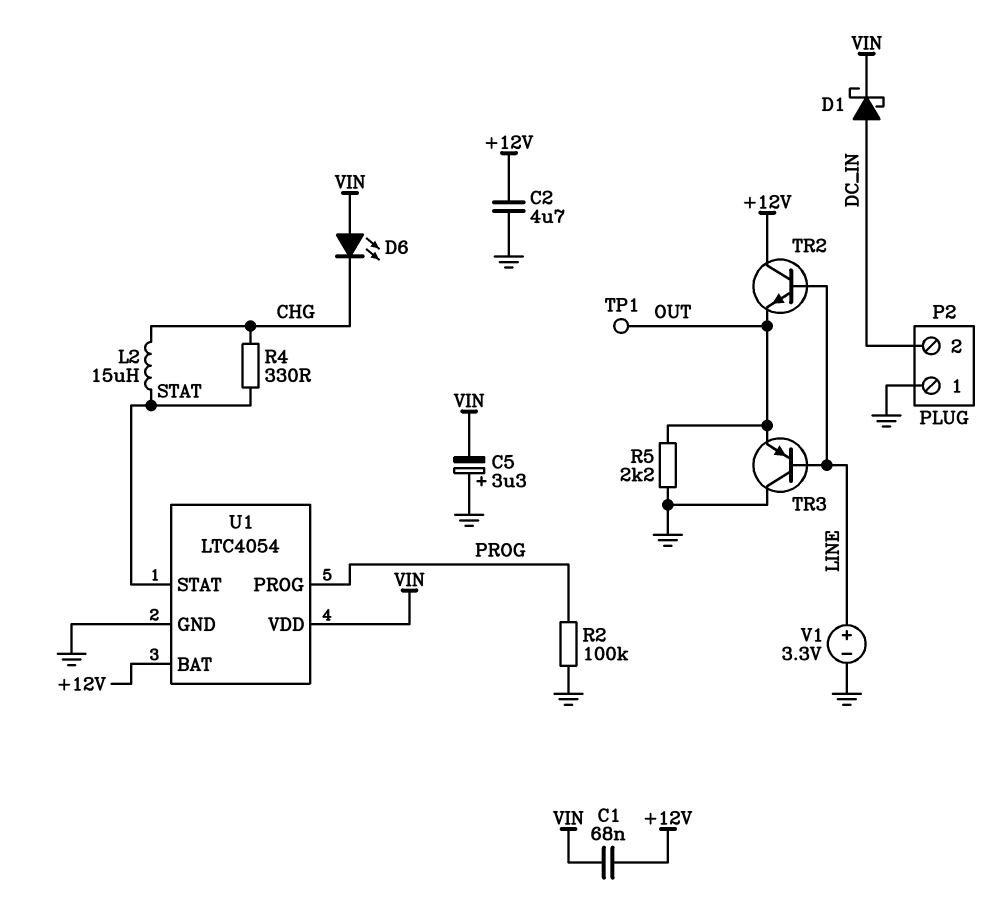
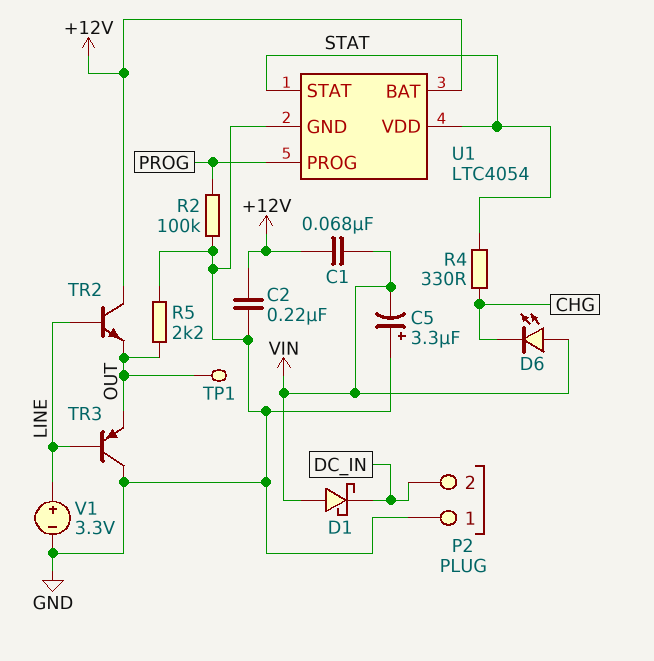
C2: 4.7uF (+12V, GND) -> 220nF (+12V, GND)
D1: schottky (A DC_IN, K VIN) -> schottky (A VIN, K DC_IN)
L2: 15uH (CHG, STAT) -> none
U1 pin VDD: VIN -> STAT

